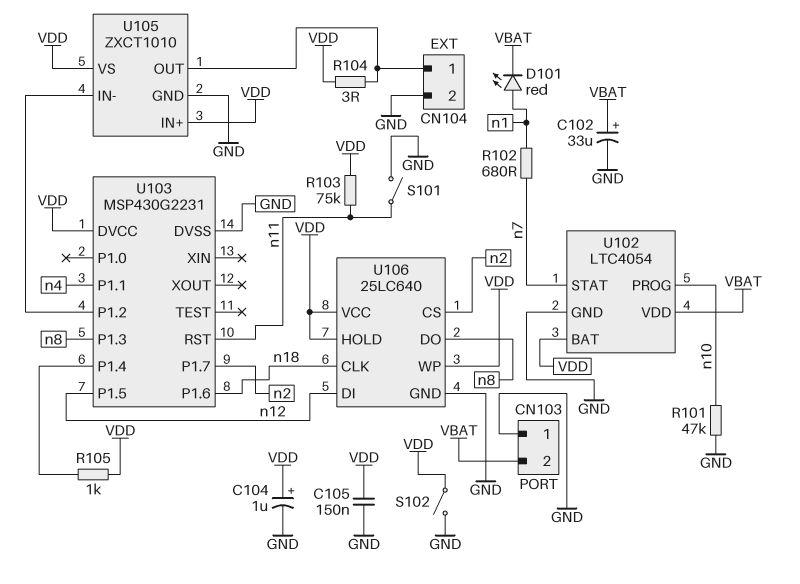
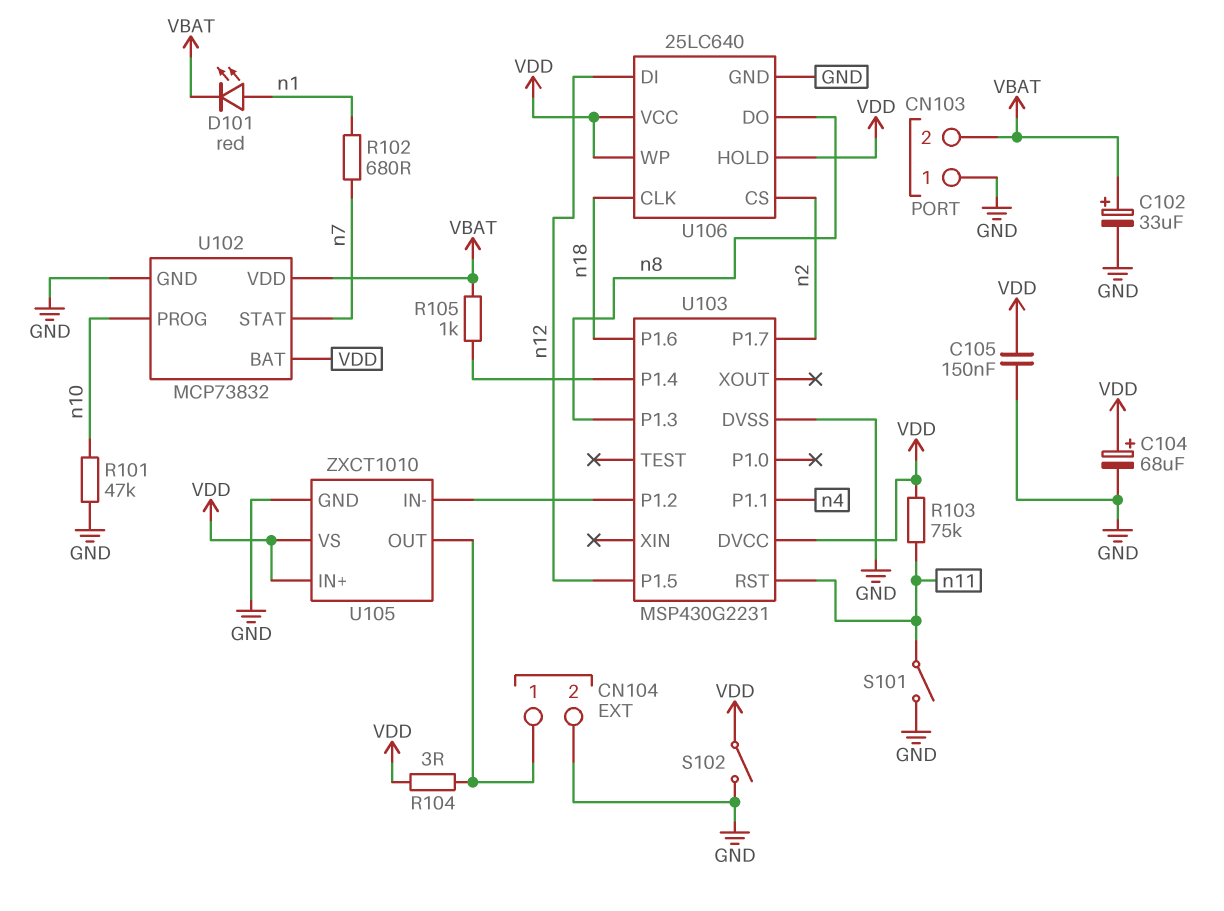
C104: 1uF (plus VDD, minus GND) -> 68uF (plus VDD, minus GND)
R105: 1k (U103/P1.4, VDD) -> 1k (U103/P1.4, VBAT)
U102: LTC4054 -> MCP73832

